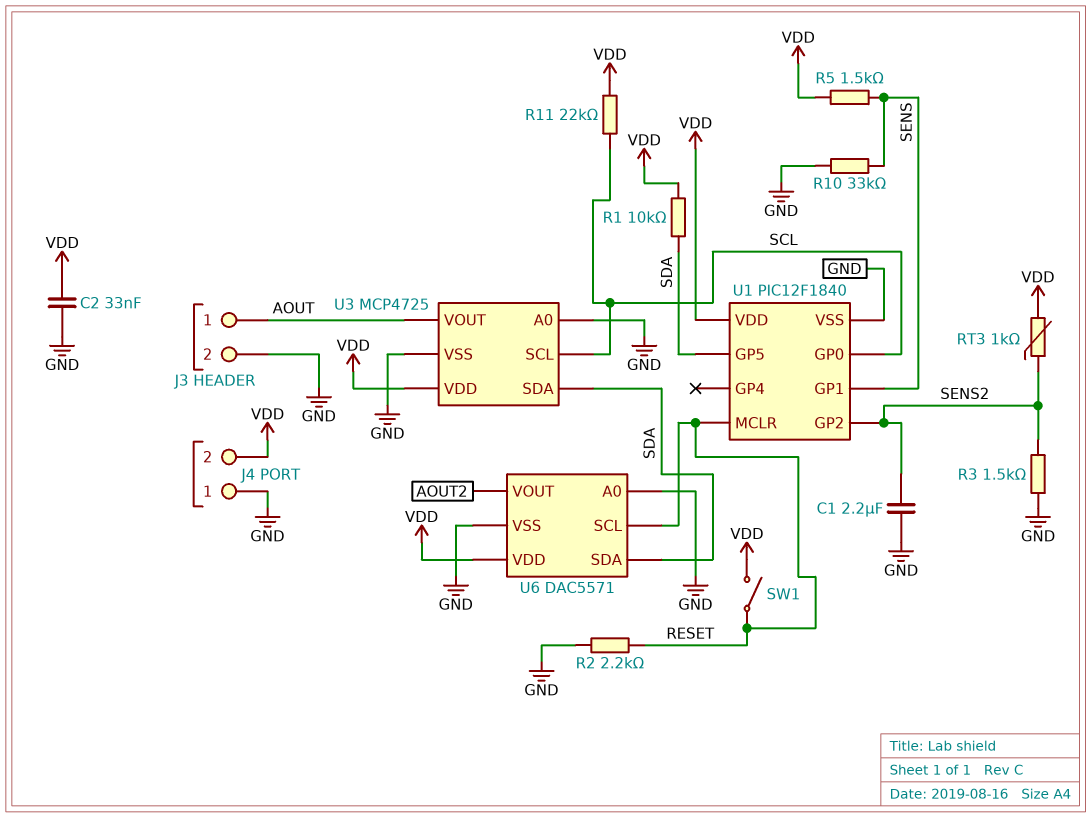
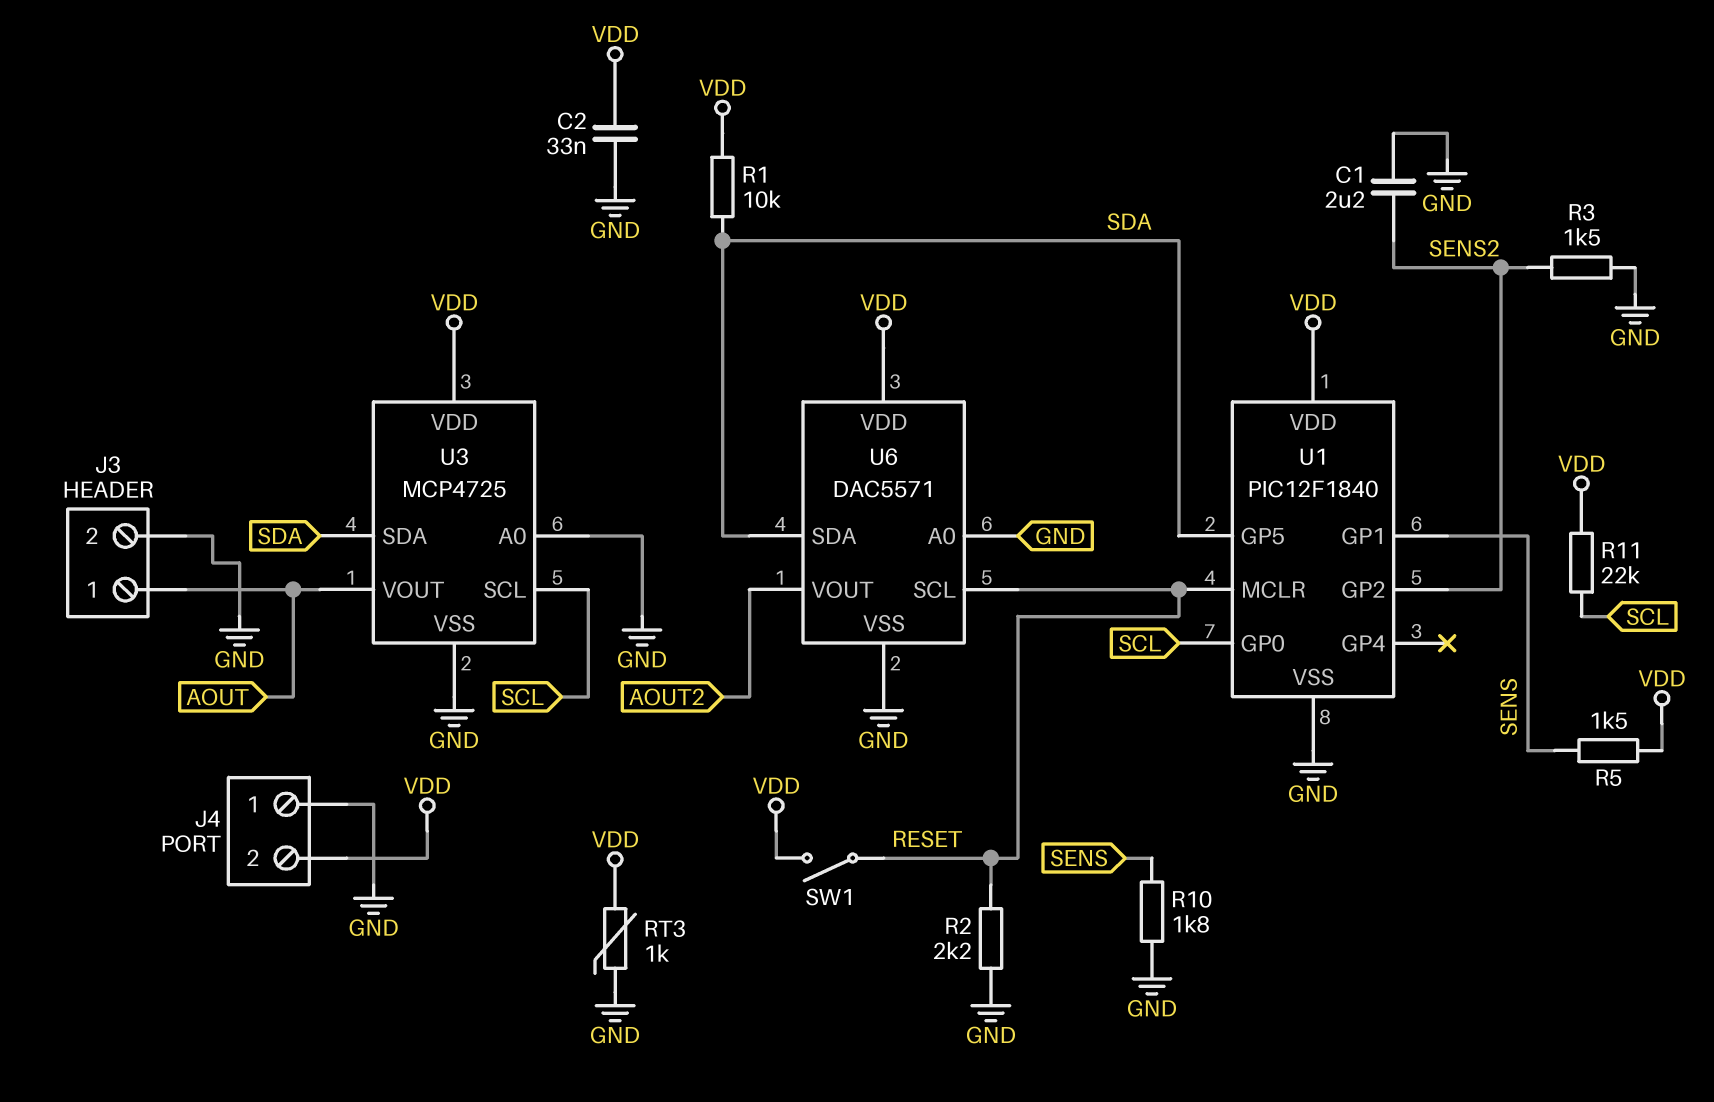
R10: 33k (GND, SENS) -> 1.8k (GND, SENS)
RT3: 1k (SENS2, VDD) -> 1k (GND, VDD)

